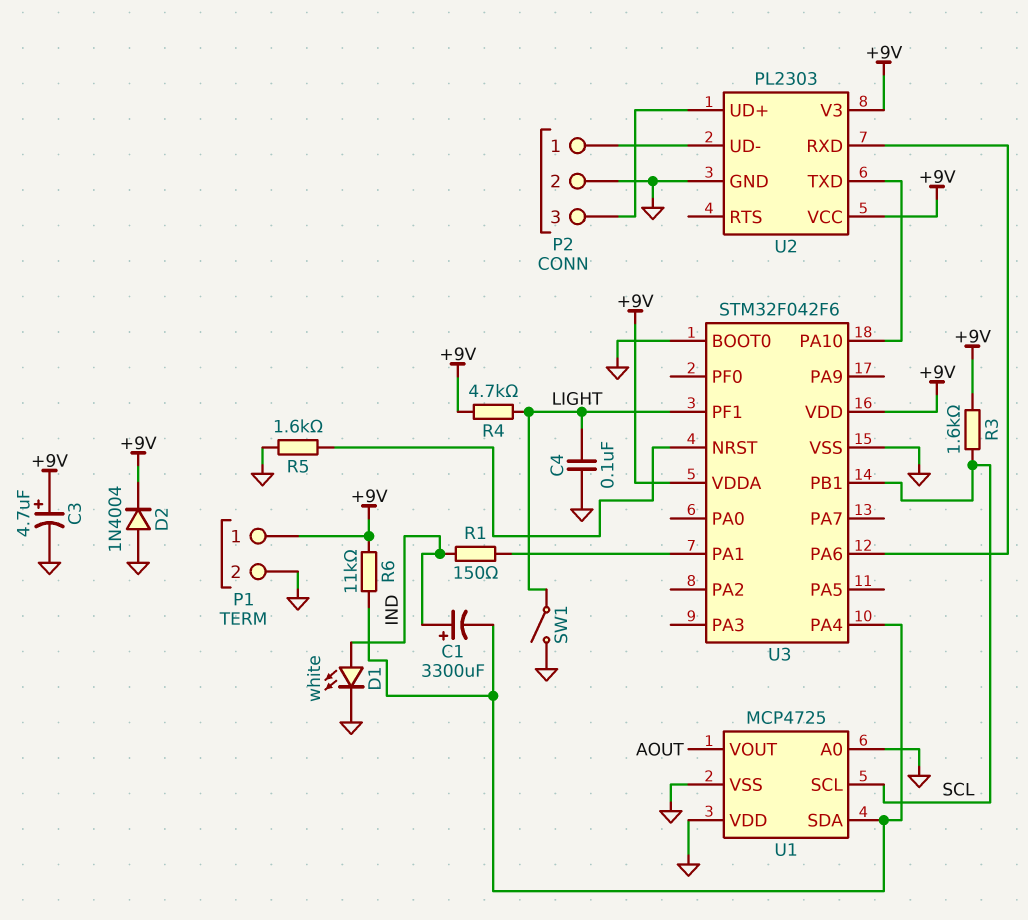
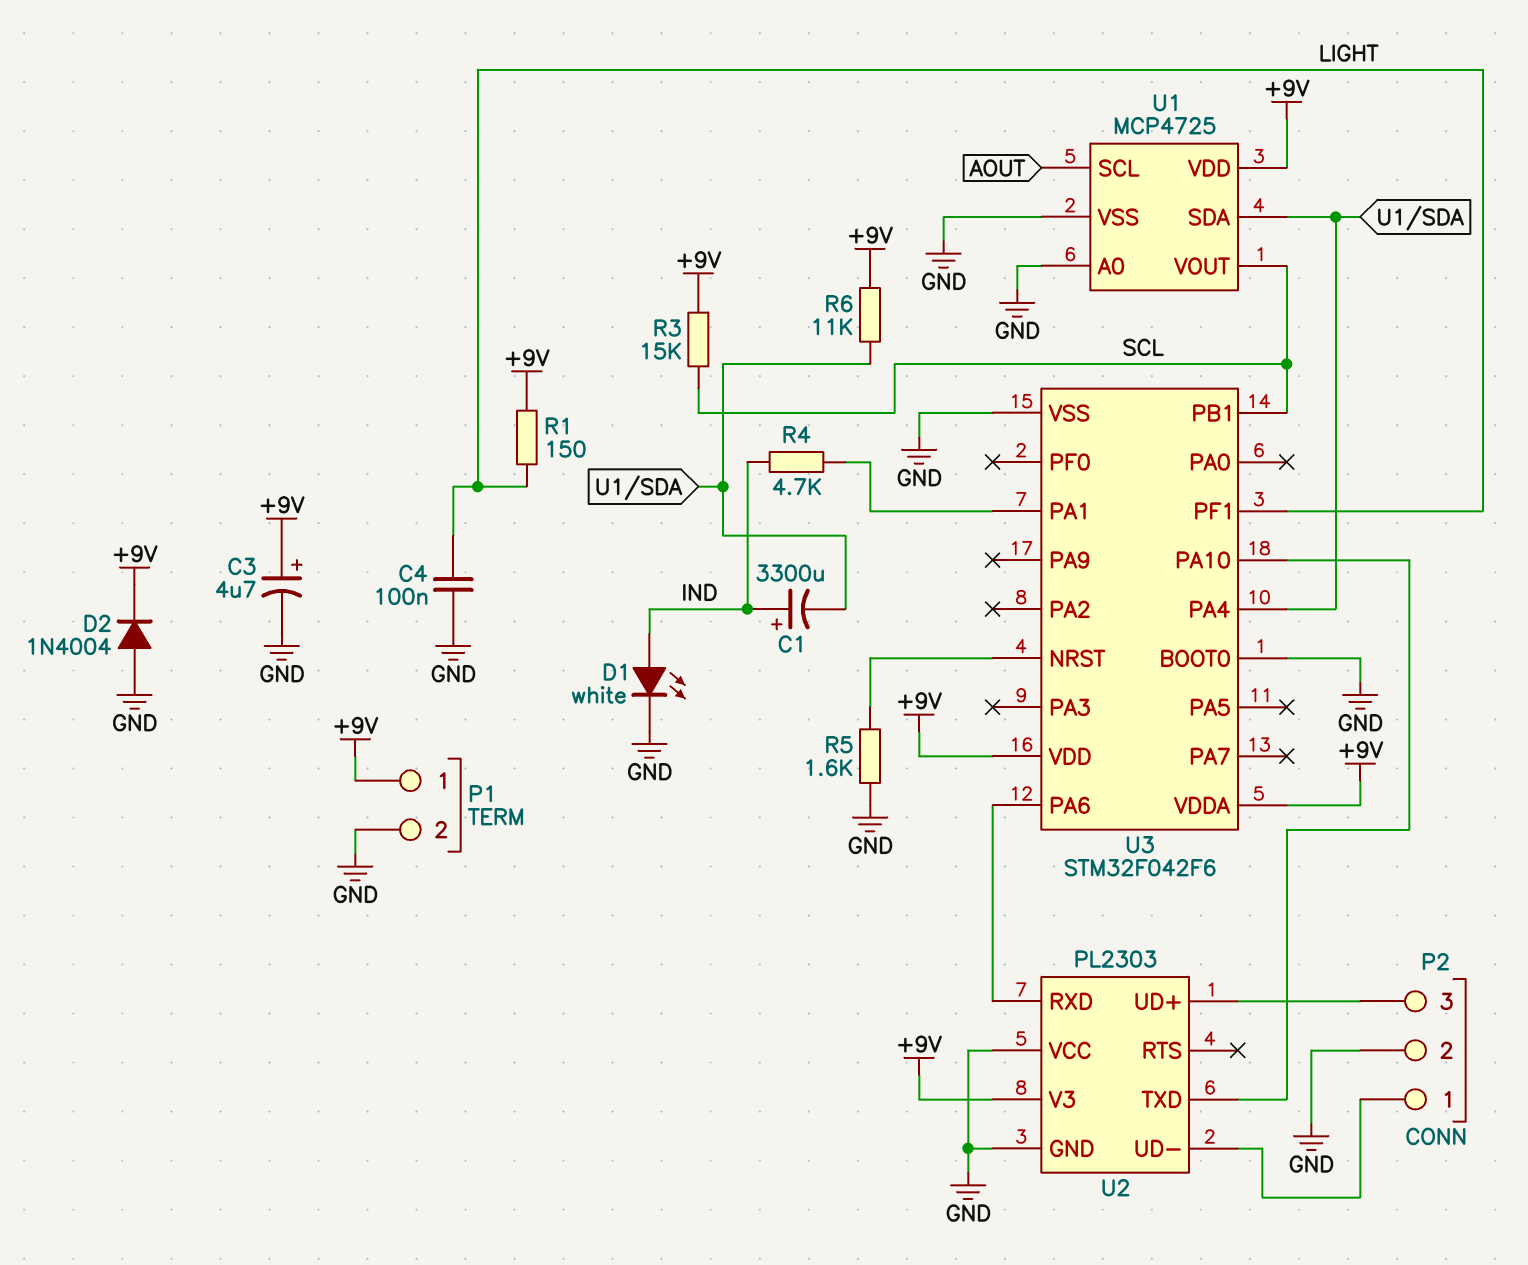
R1: 150 (IND, U3/PA1) -> 150 (+9V, LIGHT)
R3: 1.6k (+9V, SCL) -> 15k (+9V, SCL)
R4: 4.7k (+9V, LIGHT) -> 4.7k (IND, U3/PA1)
SW1: switch (GND, LIGHT) -> none
U1 pin SCL: SCL -> AOUT
U1 pin VDD: GND -> +9V
U1 pin VOUT: AOUT -> SCL
U2 pin VCC: +9V -> GND

